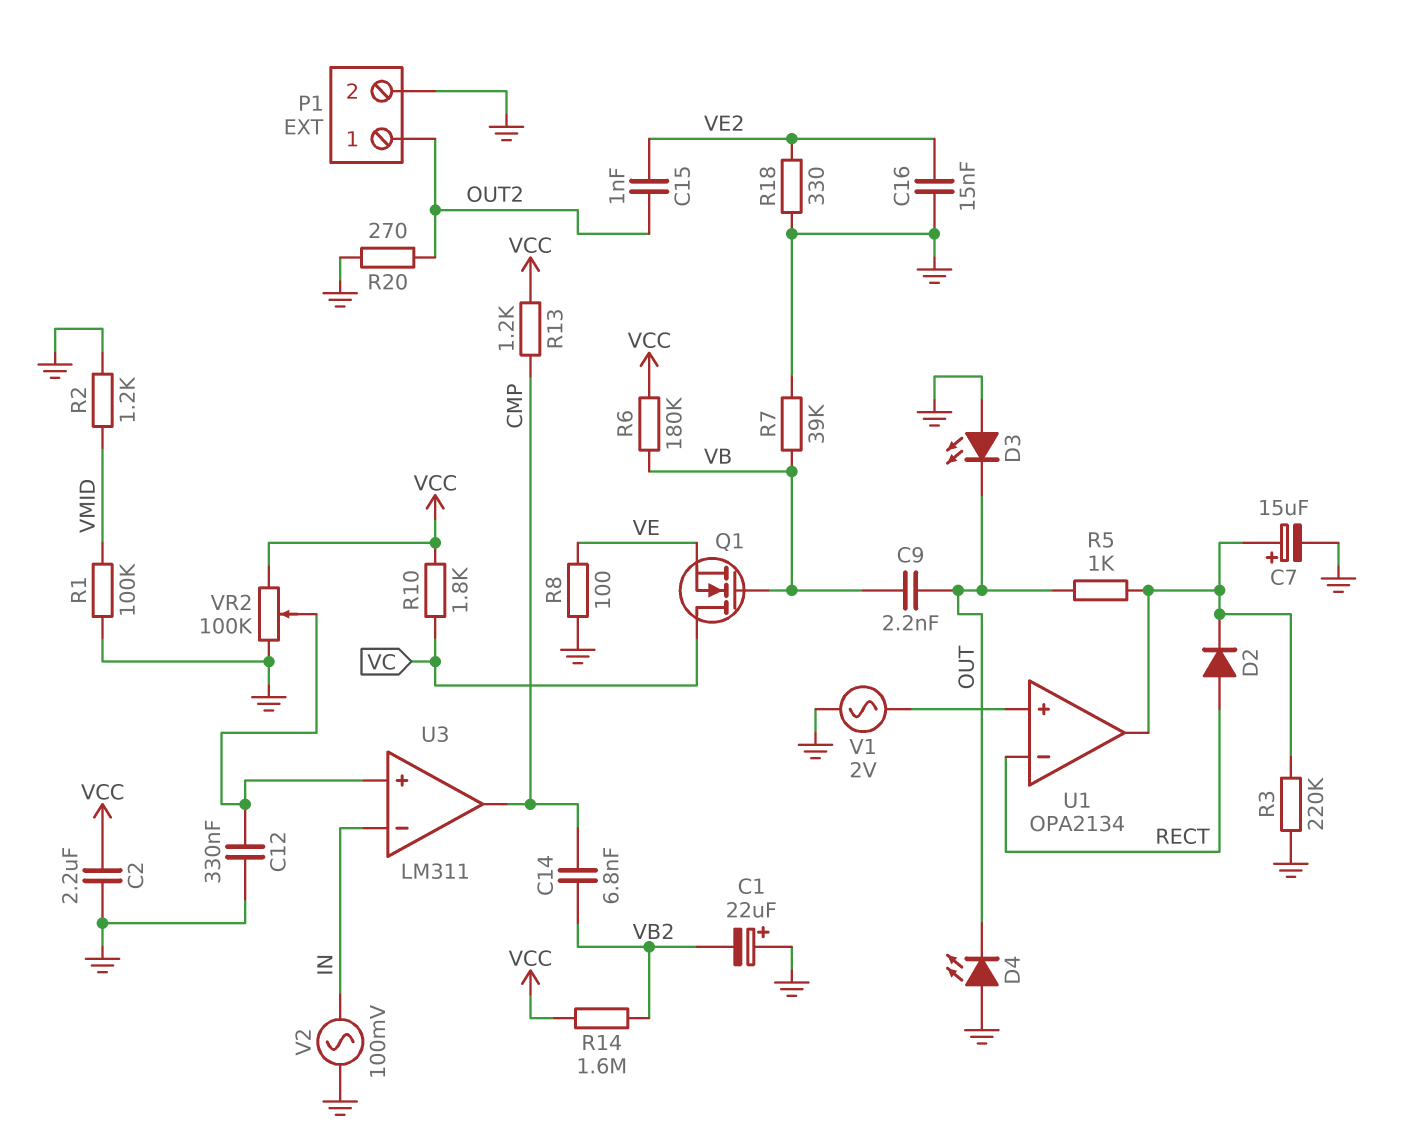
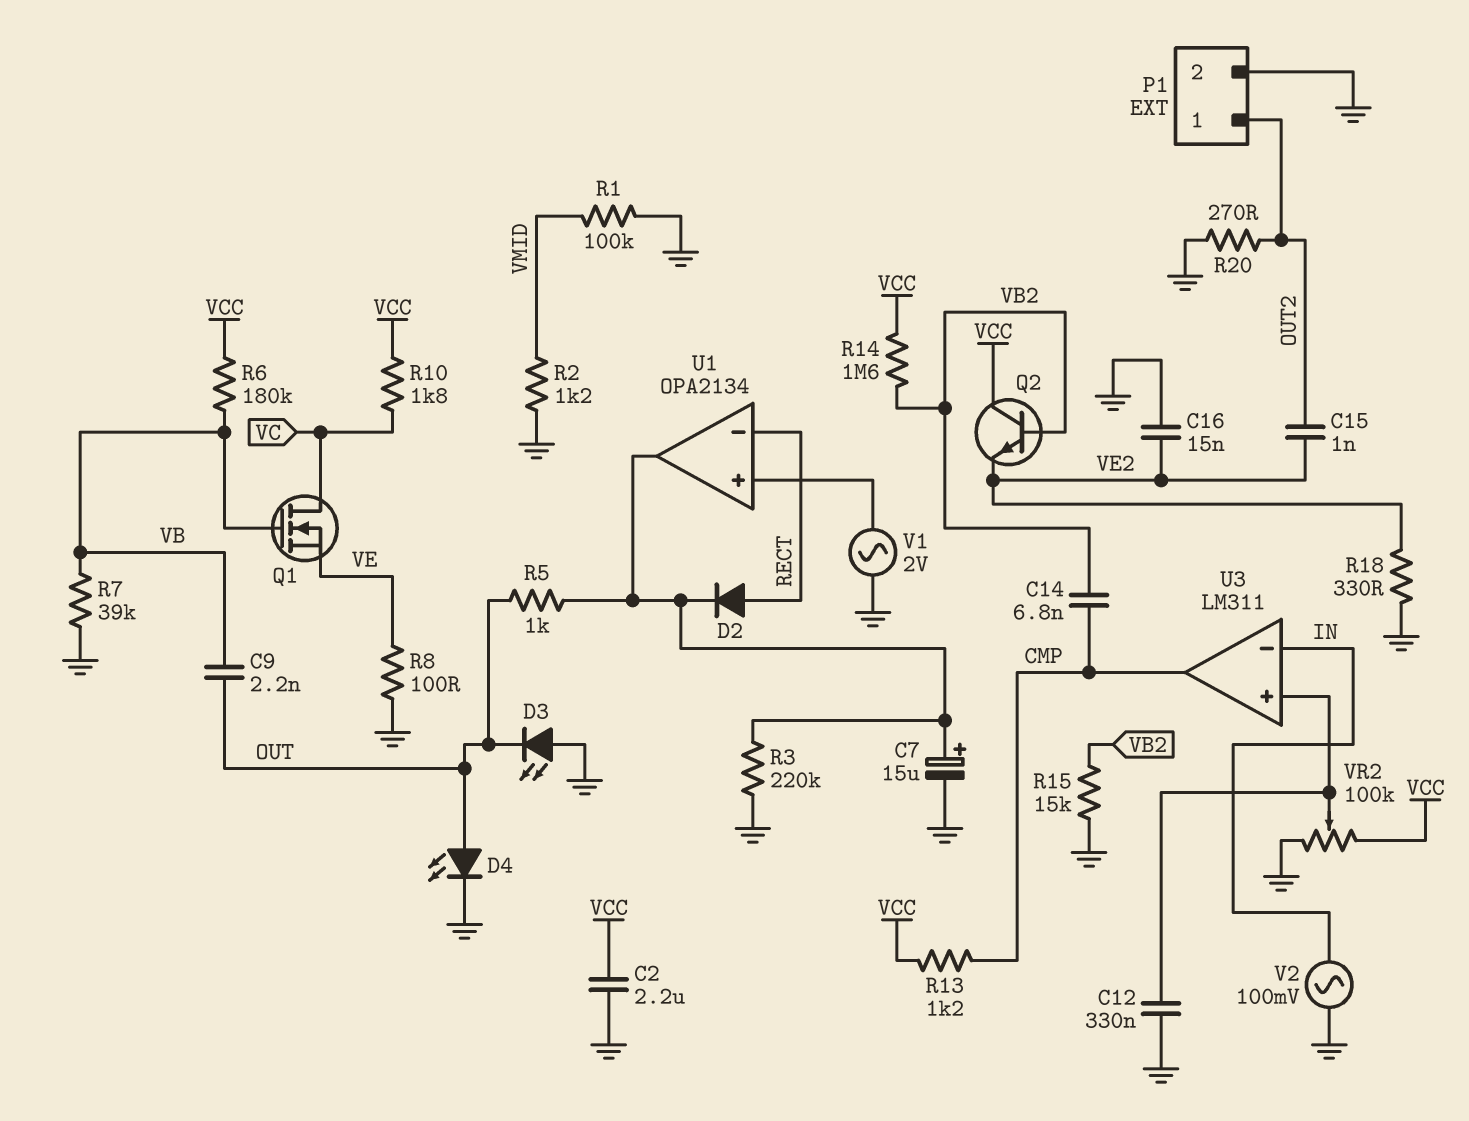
C1: 22uF (plus GND, minus VB2) -> none
D4: LED (A GND, K OUT) -> LED (A OUT, K GND)
Q2: none -> NPN (B VB2, C VCC, E VE2)
R15: none -> 15k (GND, VB2)

